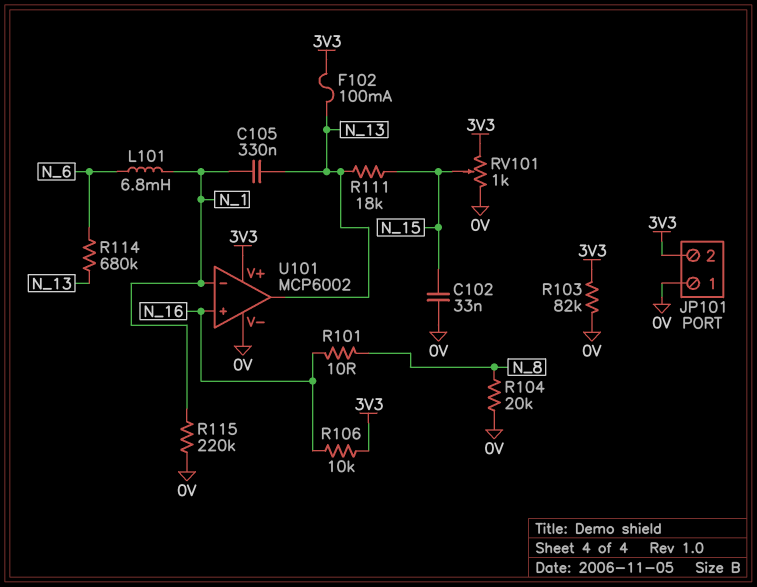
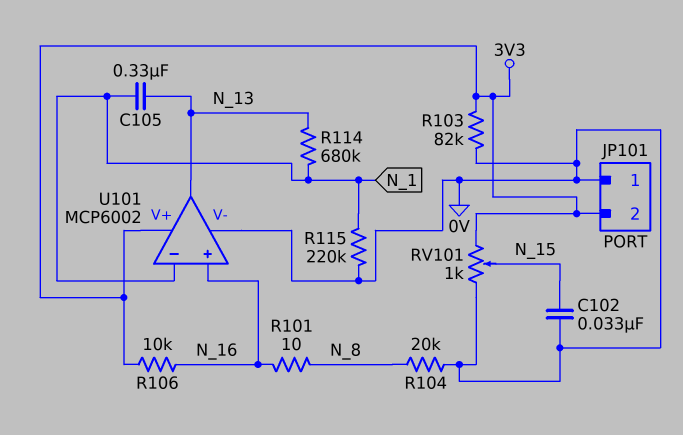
F102: 100mA (3V3, N_13) -> none
L101: 6.8mH (N_1, N_6) -> none
R111: 18k (N_13, N_15) -> none
R114: 680k (N_6, N_13) -> 680k (N_1, N_13)

